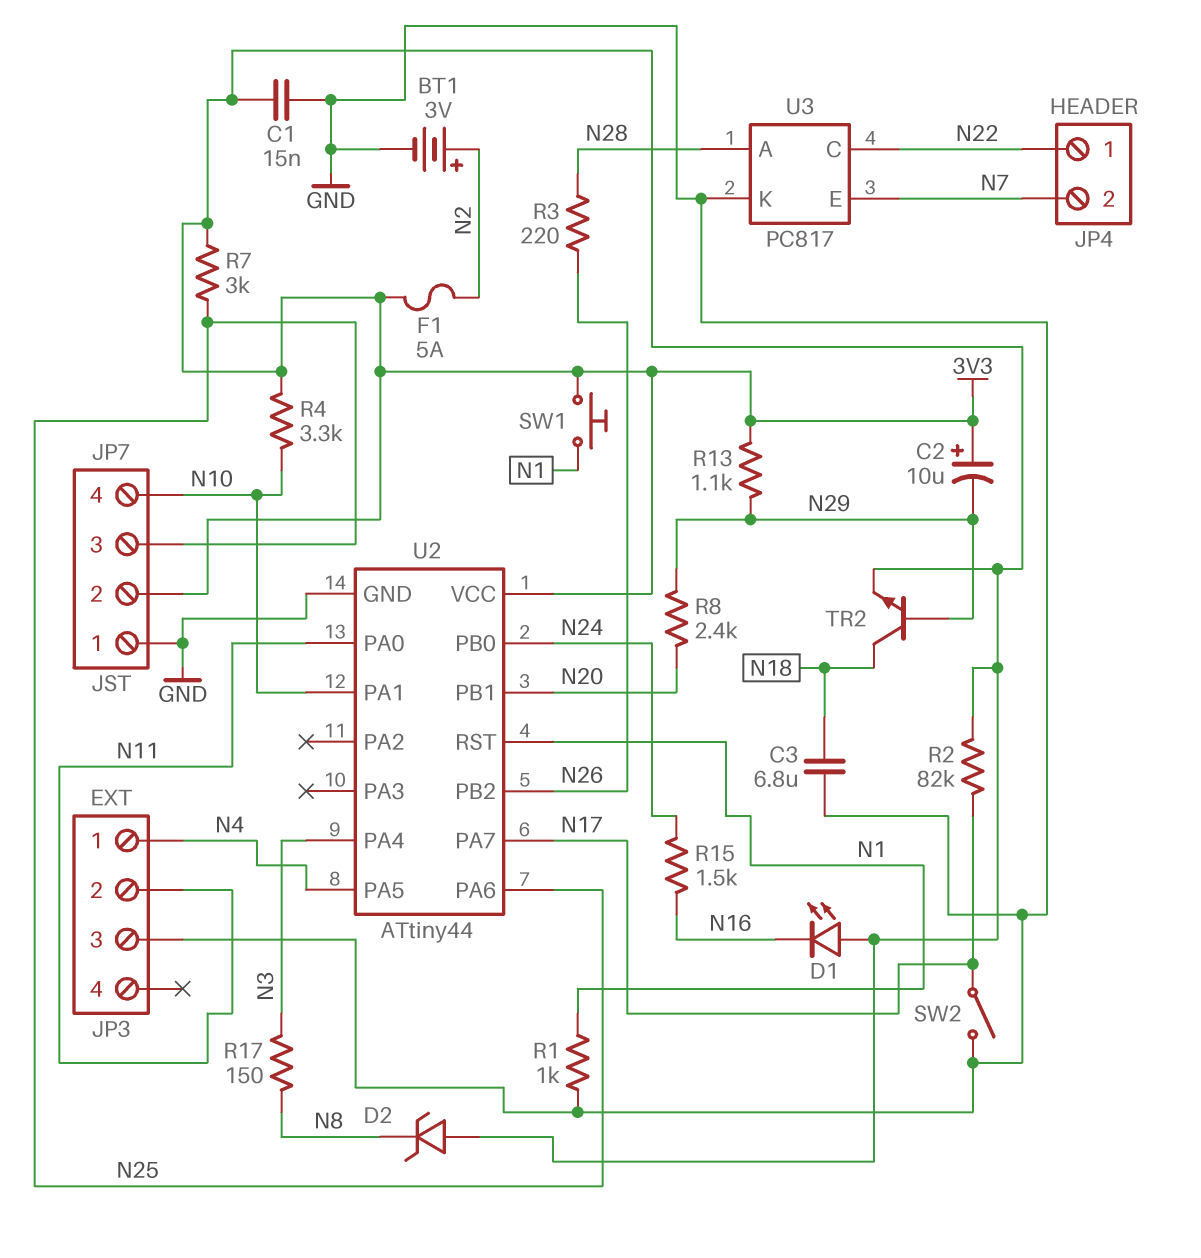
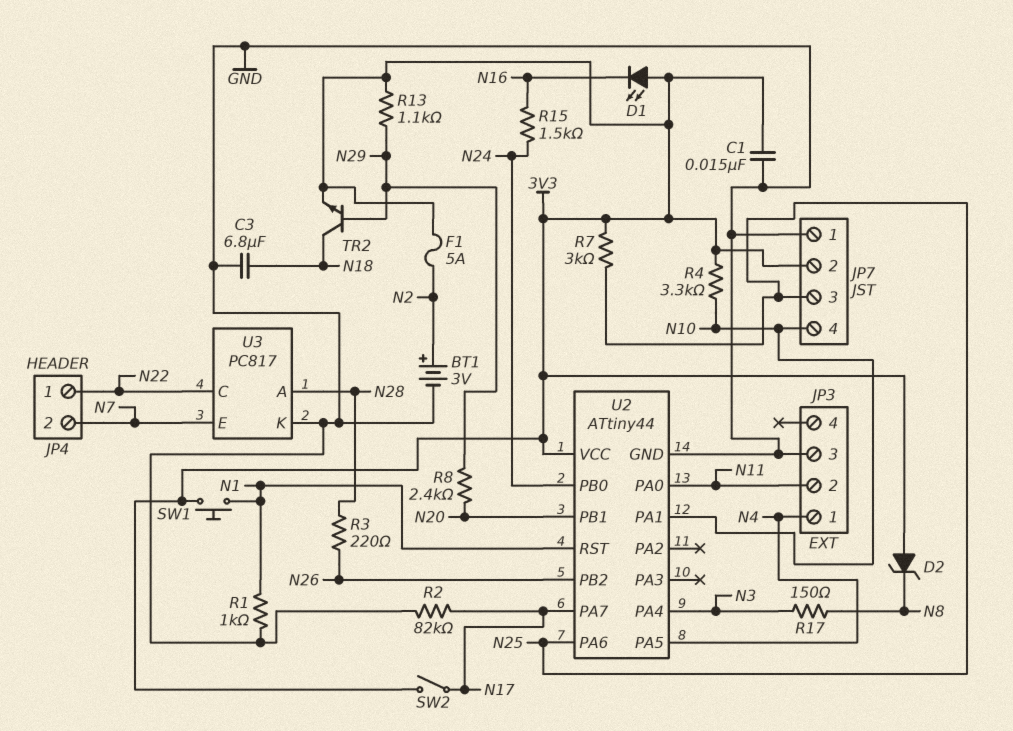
C2: 10uF (plus 3V3, minus N29) -> none
R2: 82k (3V3, N17) -> 82k (GND, N17)
SW2: switch (GND, N17) -> switch (3V3, N17)

